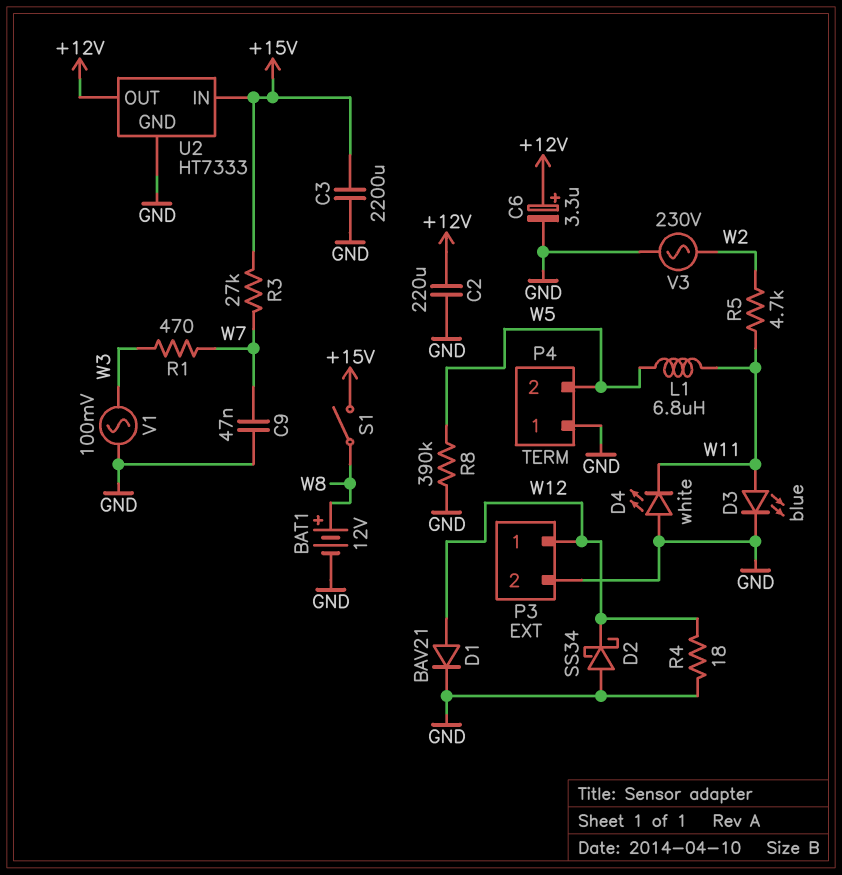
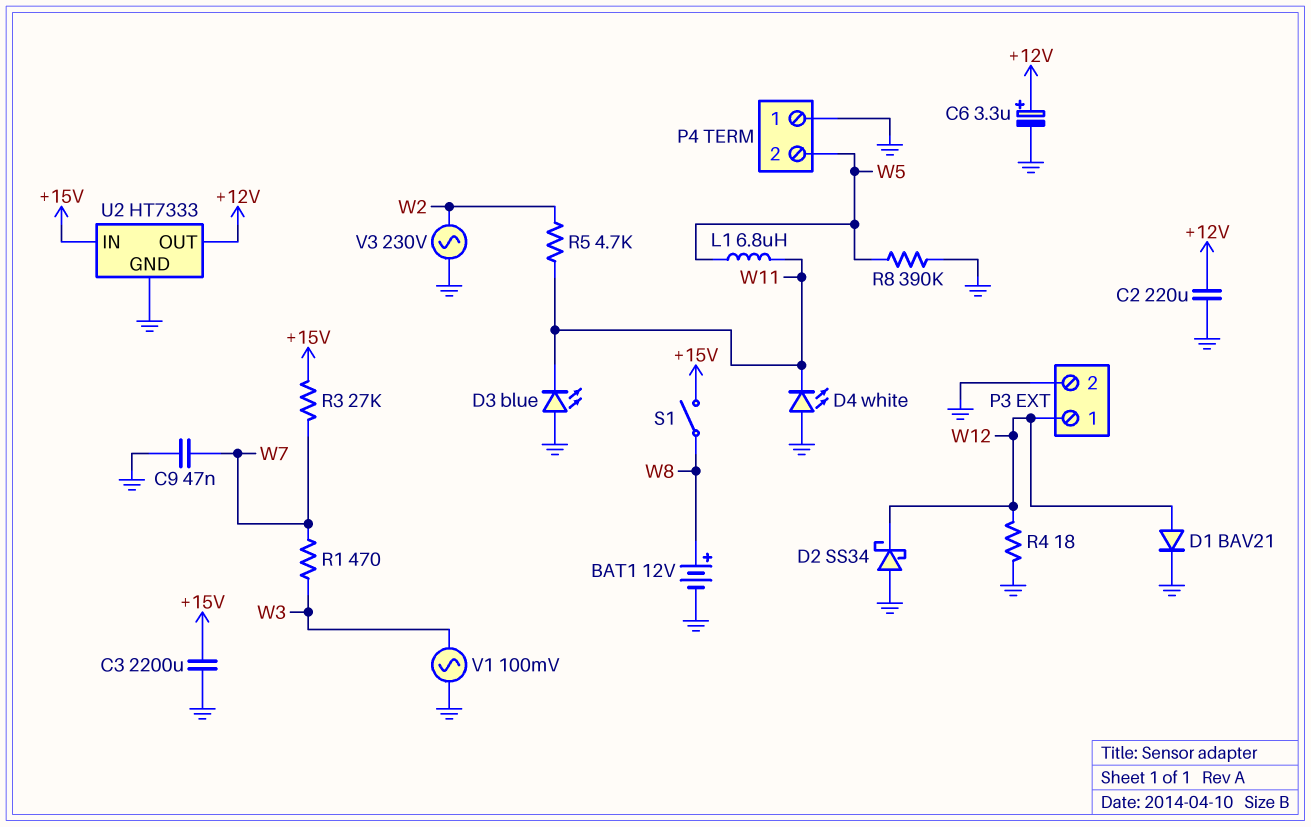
D3: LED blue (A W11, K GND) -> LED blue (A GND, K W11)

